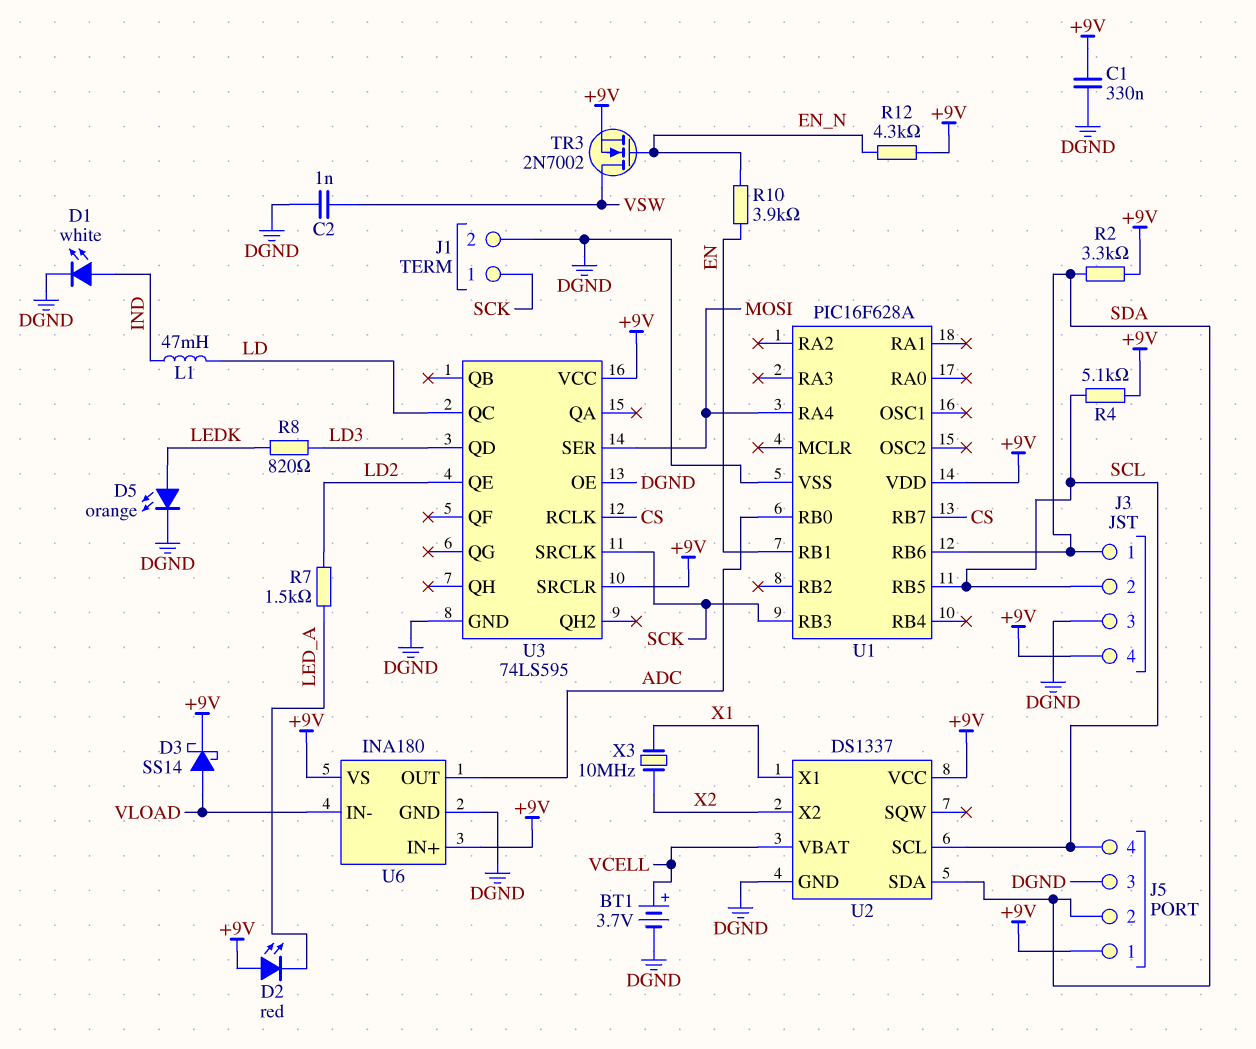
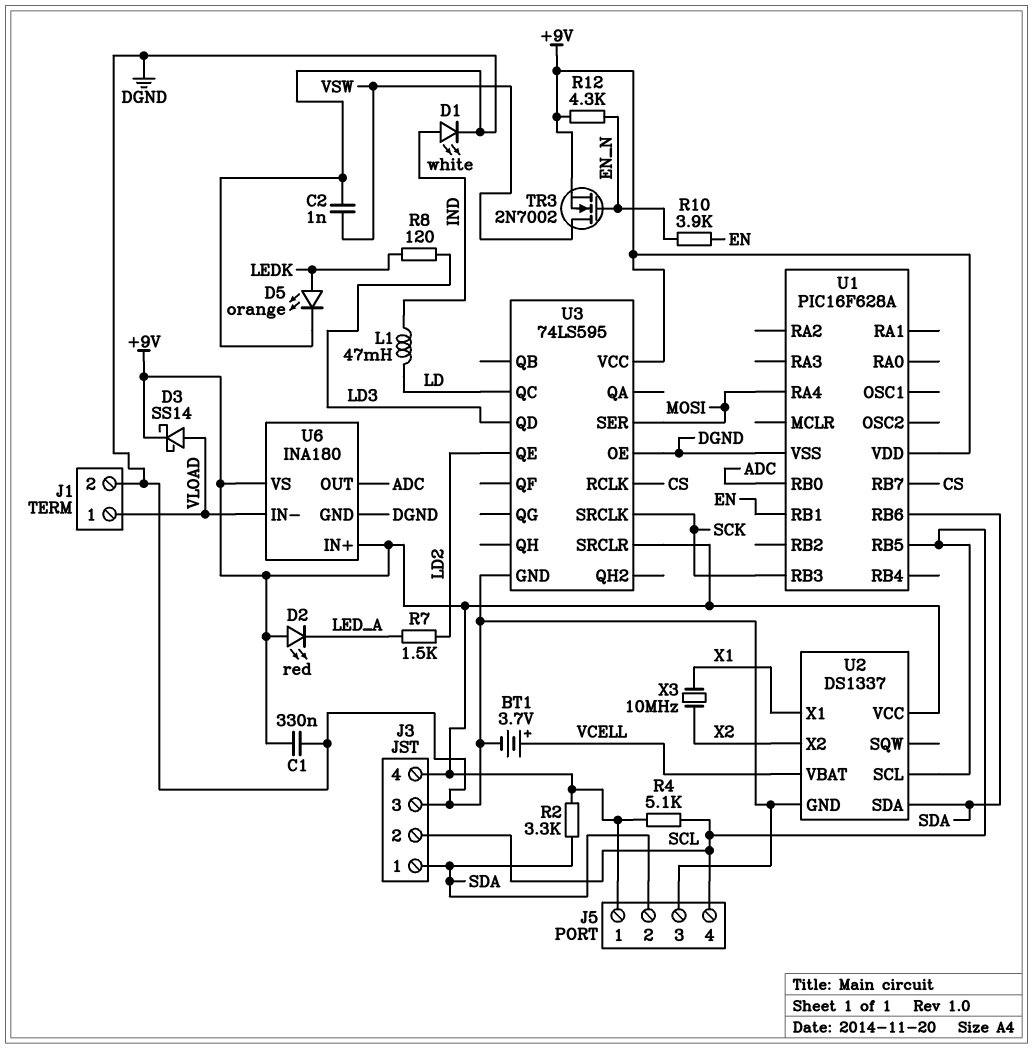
J1 pin 1: SCK -> VLOAD
R8: 820 (LD3, LEDK) -> 120 (LD3, LEDK)

